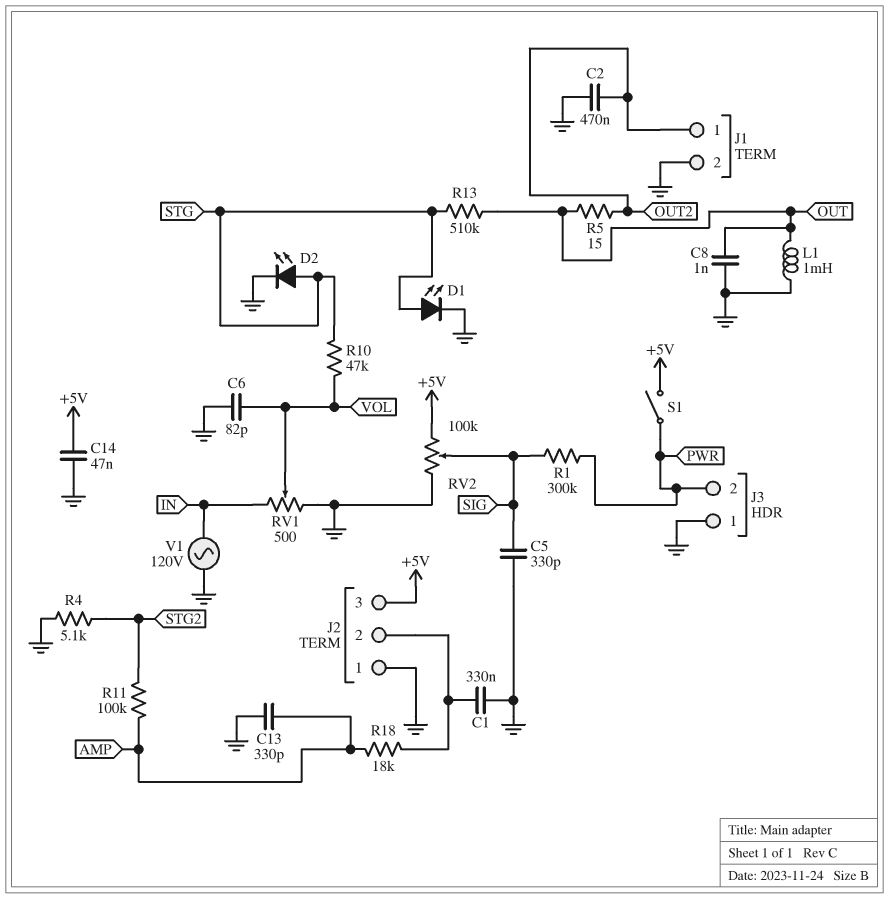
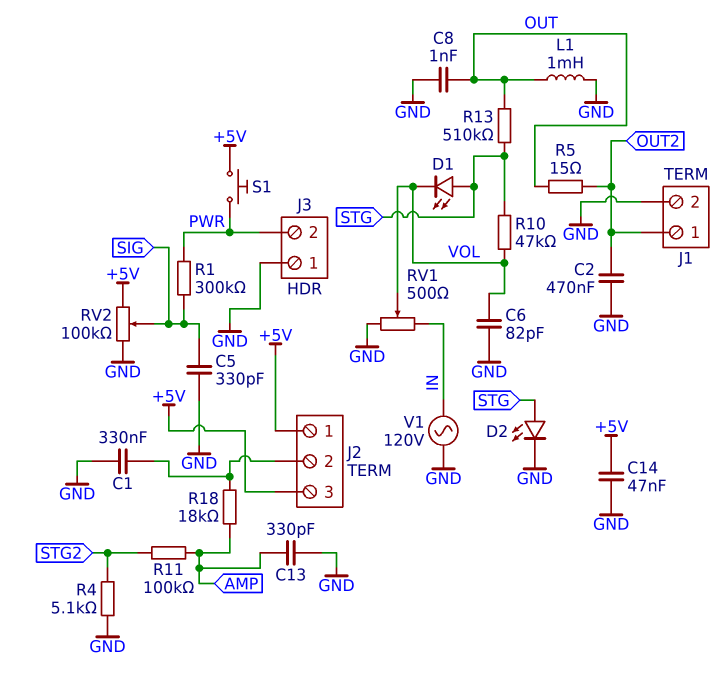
D1: LED (A STG, K GND) -> LED (A STG, K VOL)
J2 pin 1: GND -> +5V
S1: switch (+5V, PWR) -> button (+5V, PWR)

